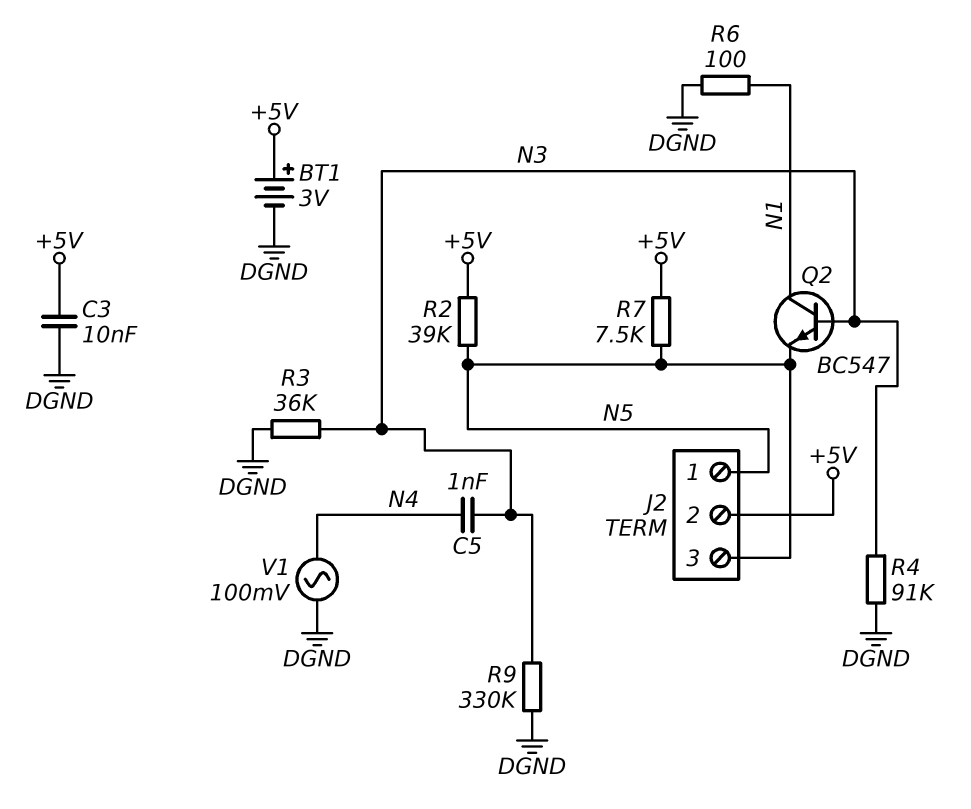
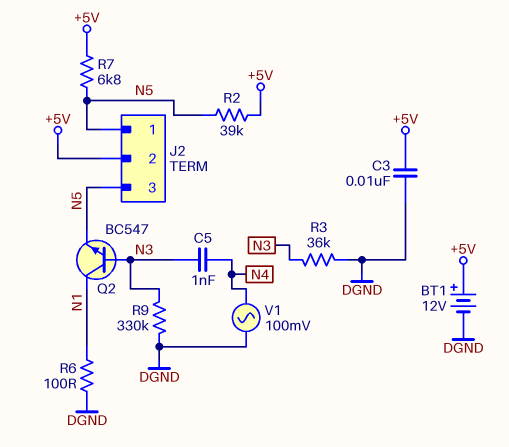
BT1: 3V (plus +5V, minus DGND) -> 12V (plus +5V, minus DGND)
R4: 91k (DGND, N3) -> none
R7: 7.5k (+5V, N5) -> 6.8k (+5V, N5)

